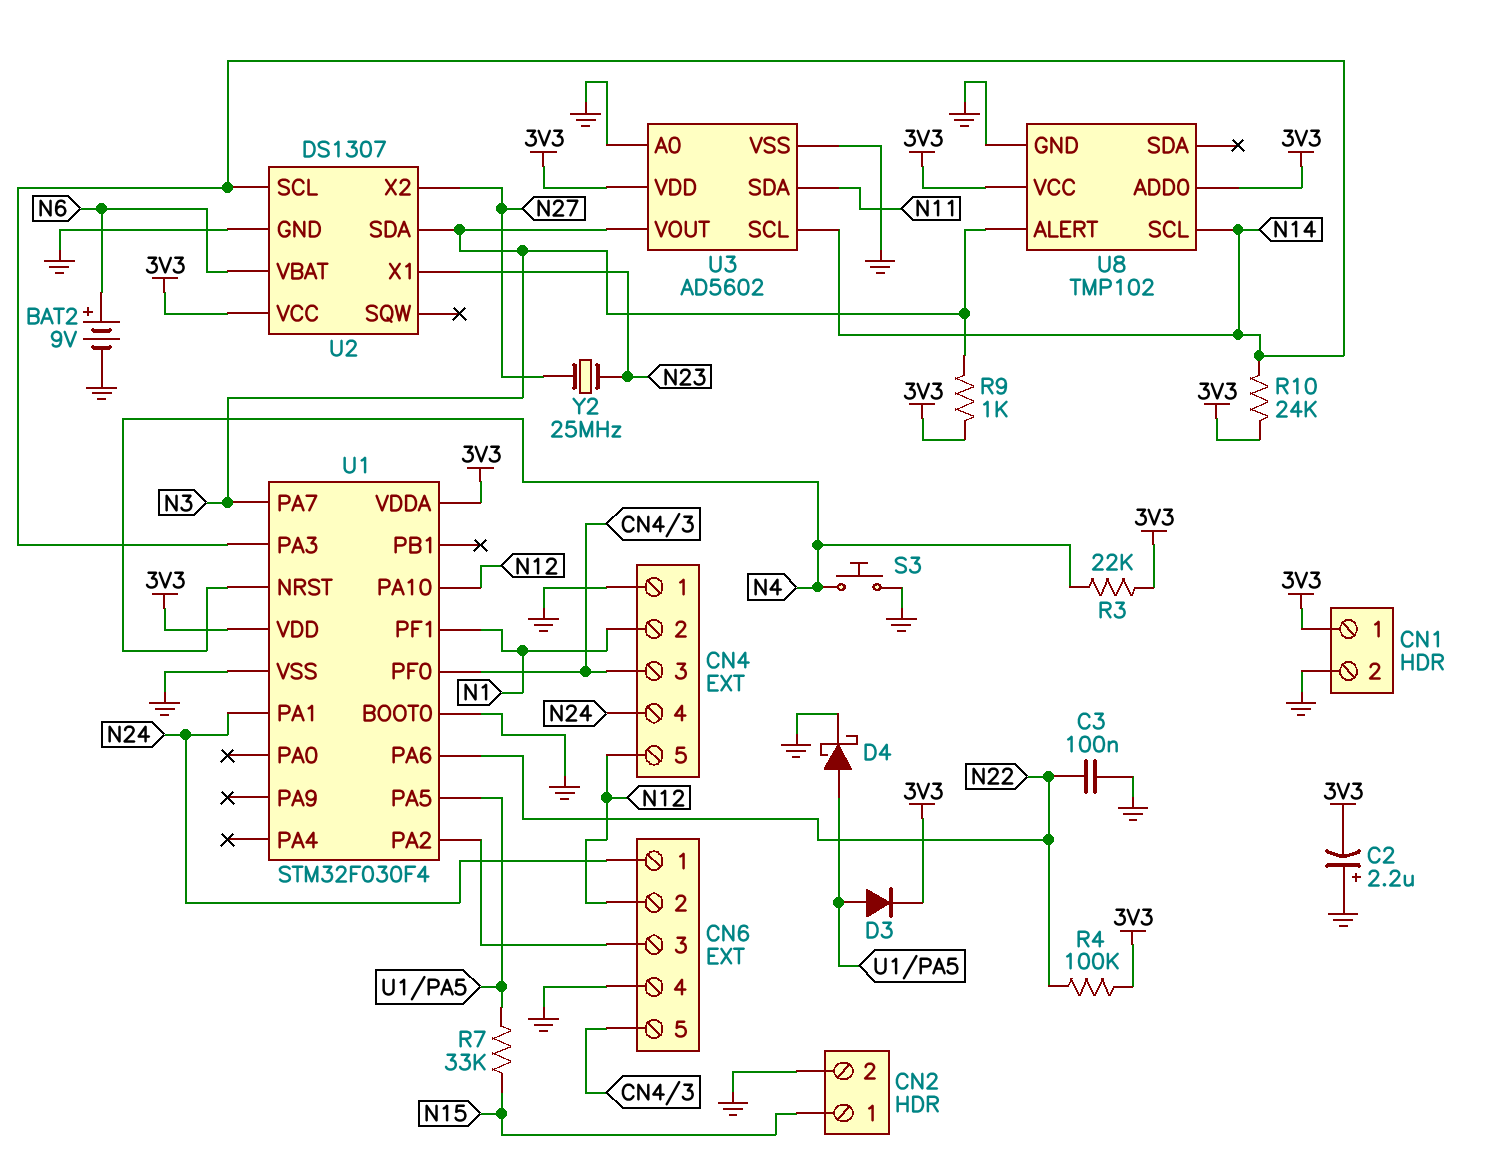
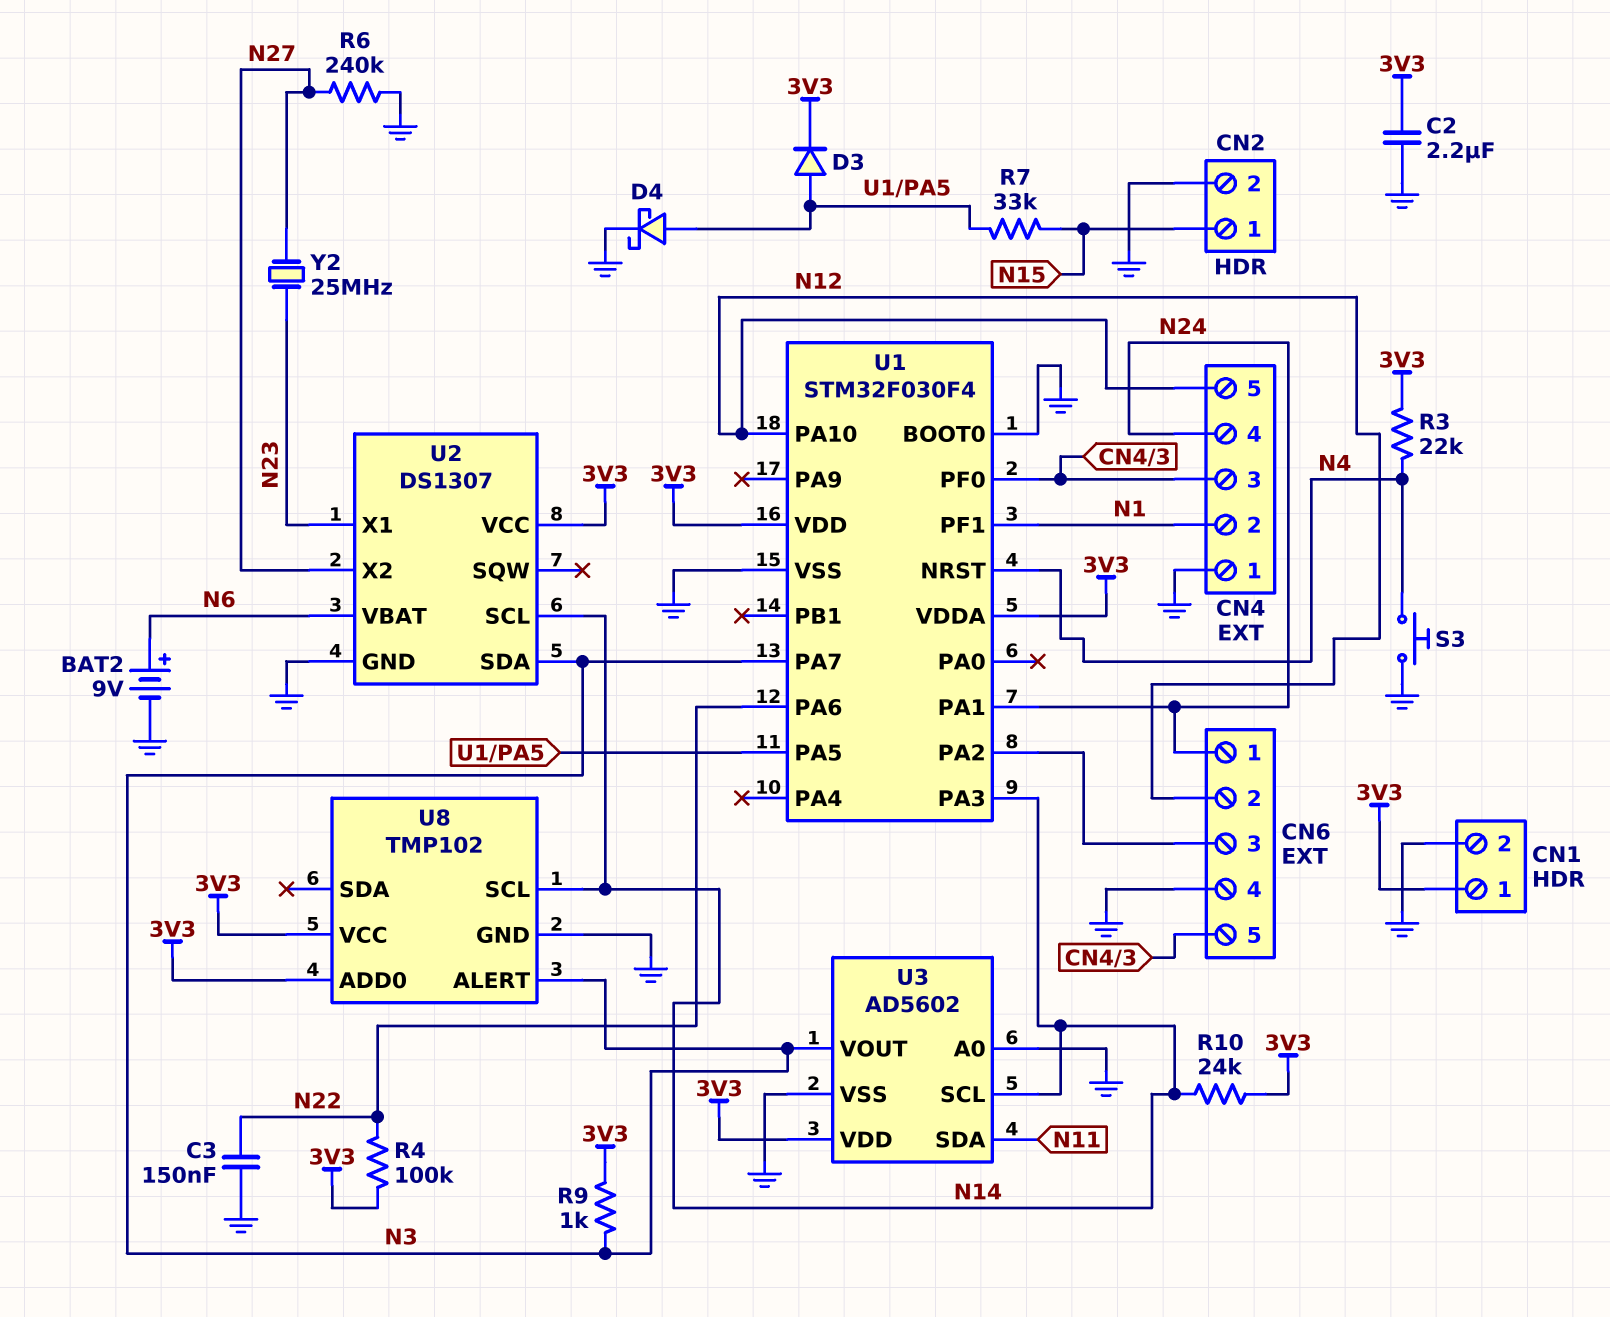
C2: 2.2uF (plus GND, minus 3V3) -> 2.2uF (3V3, GND)
C3: 100nF (GND, N22) -> 150nF (GND, N22)
R6: none -> 240k (GND, N27)

